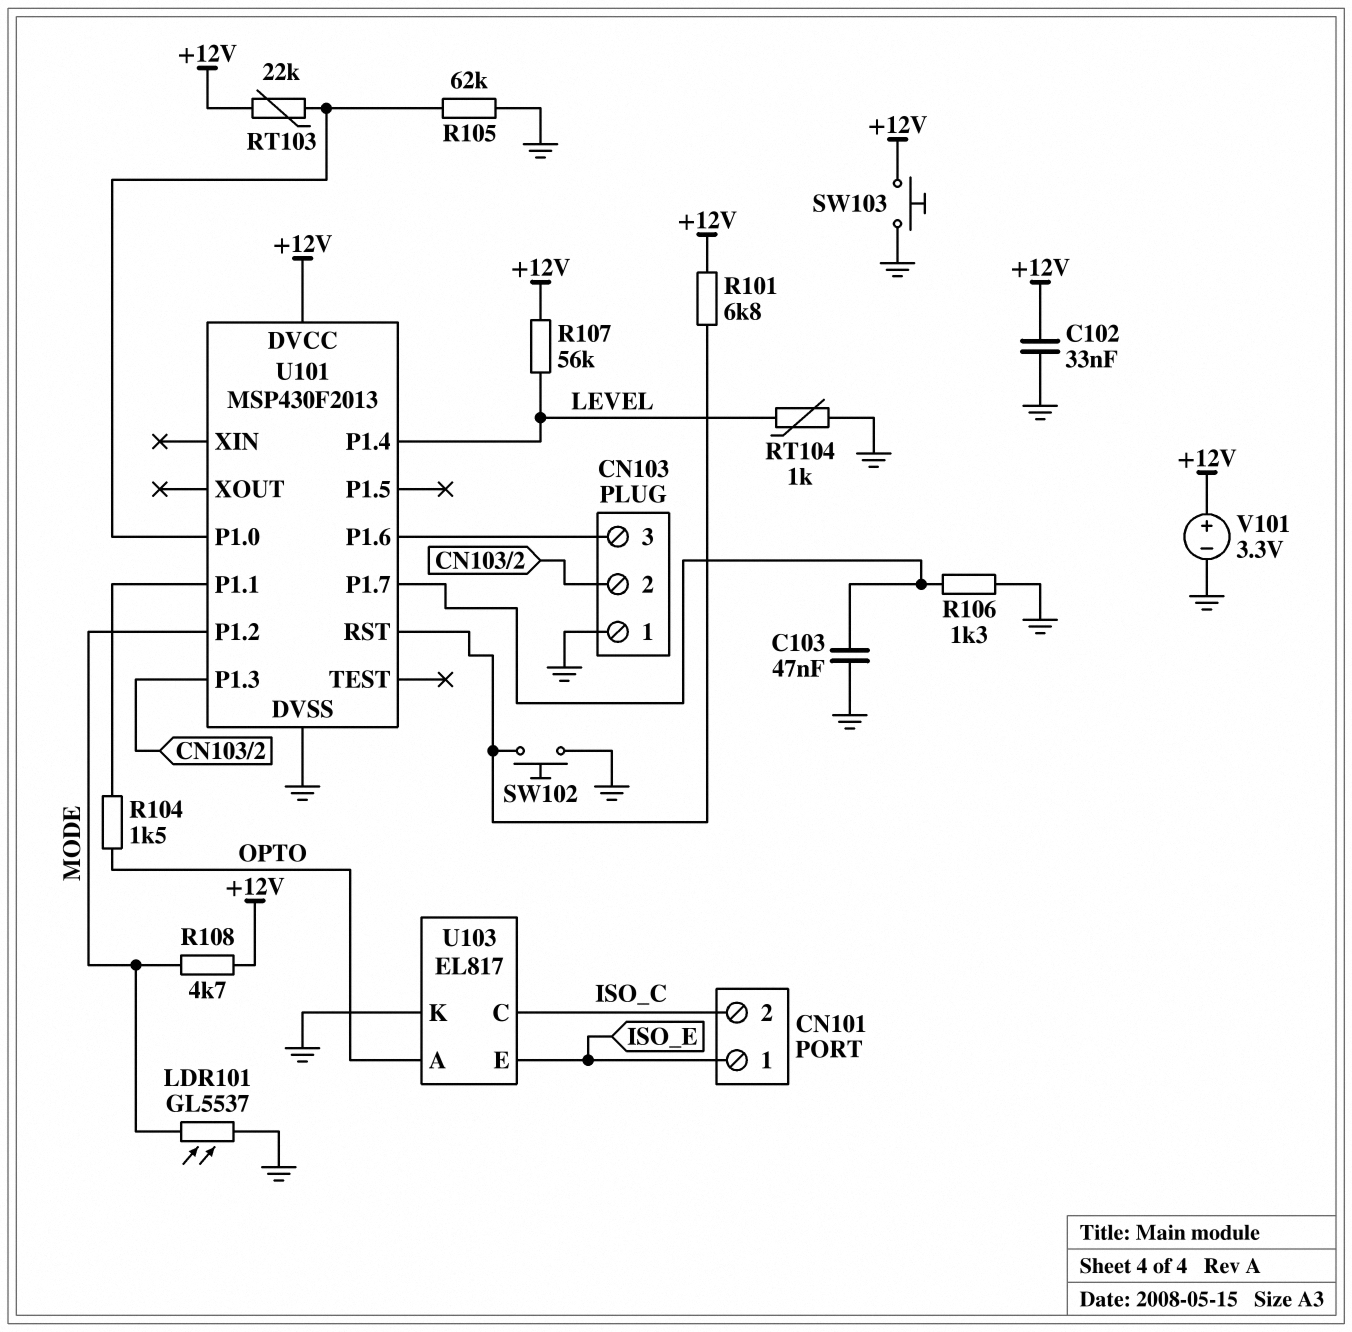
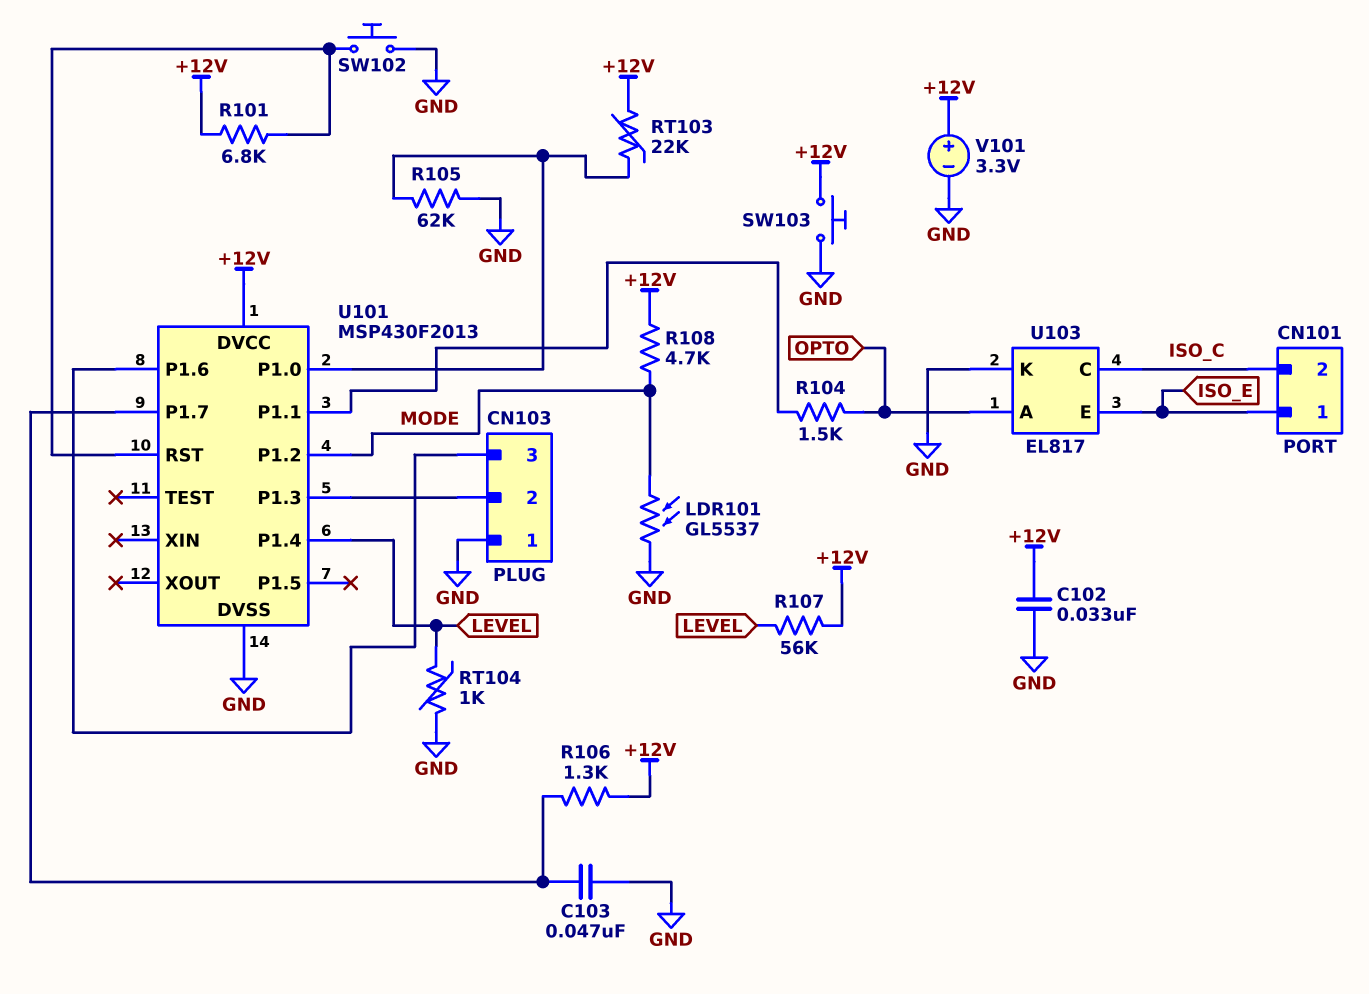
R106: 1.3k (GND, U101/P1.7) -> 1.3k (+12V, U101/P1.7)

